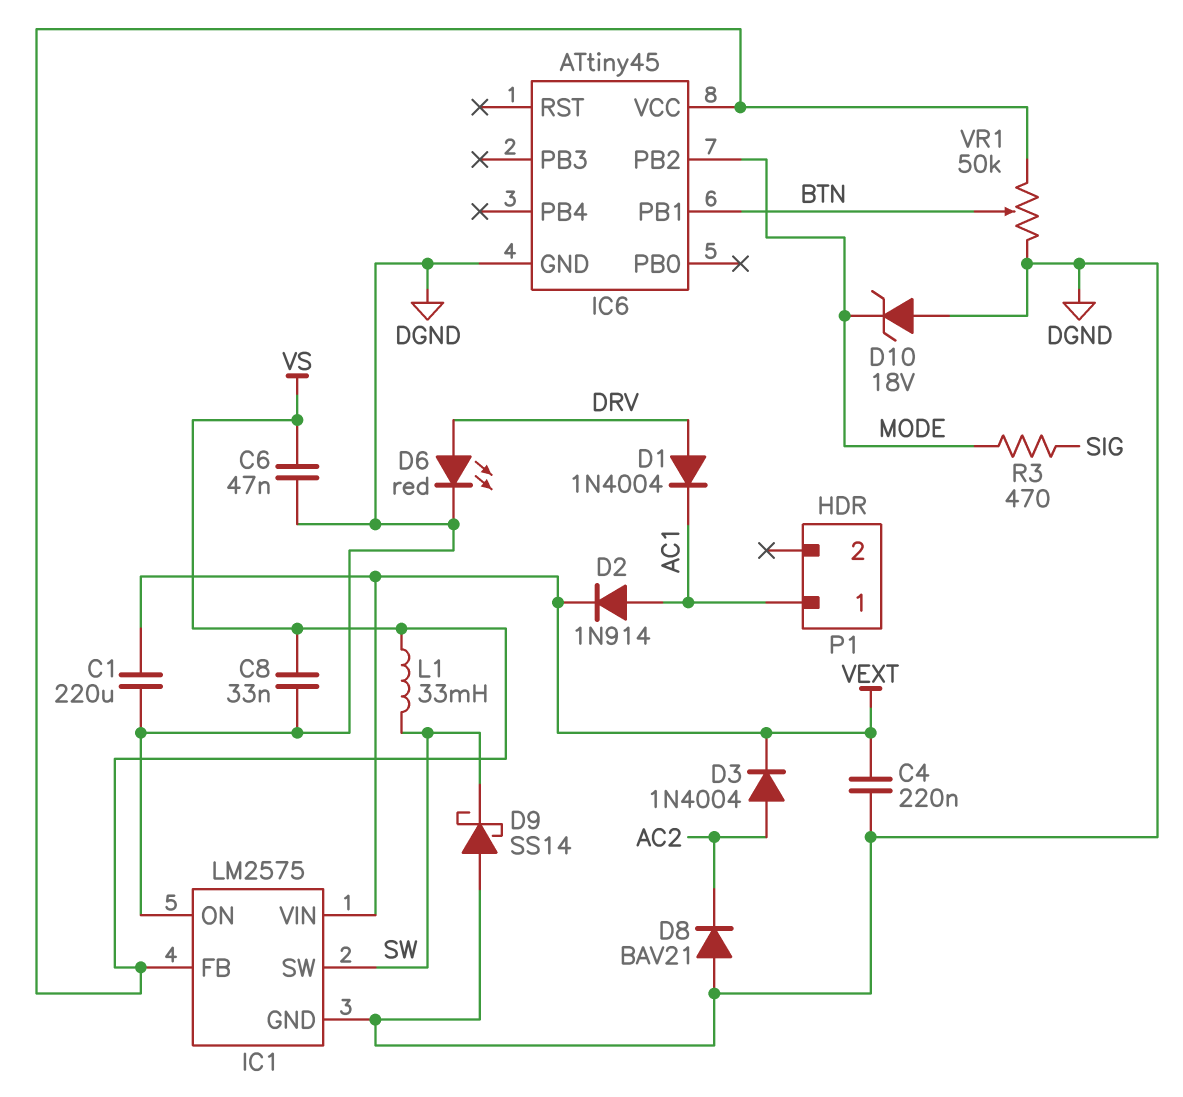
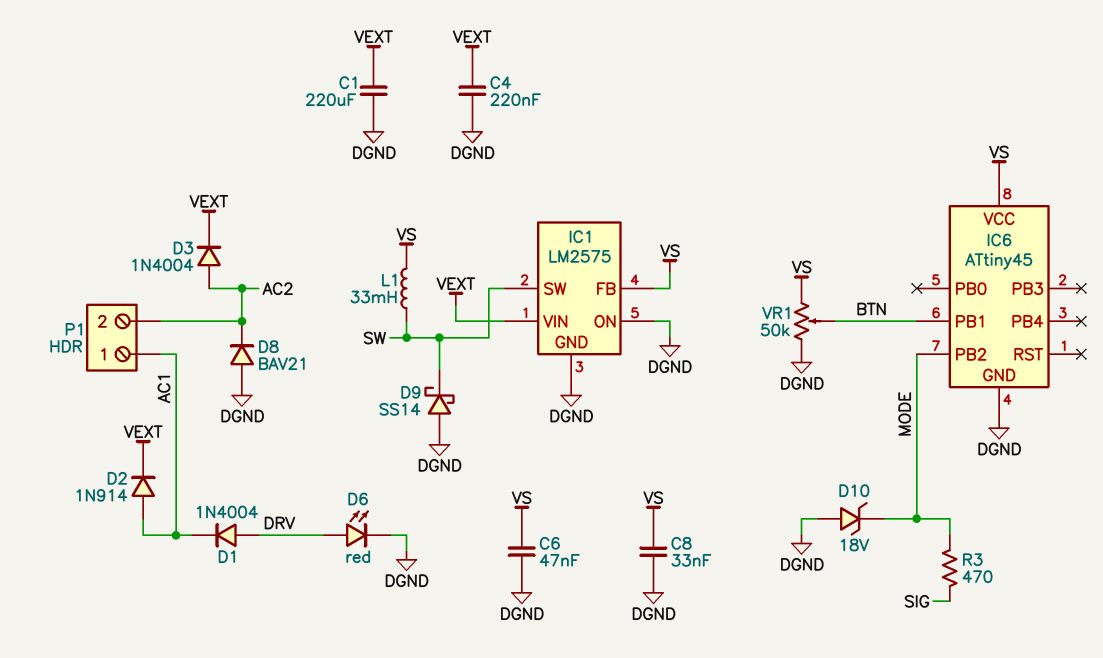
P1 pin 2: none -> AC2

